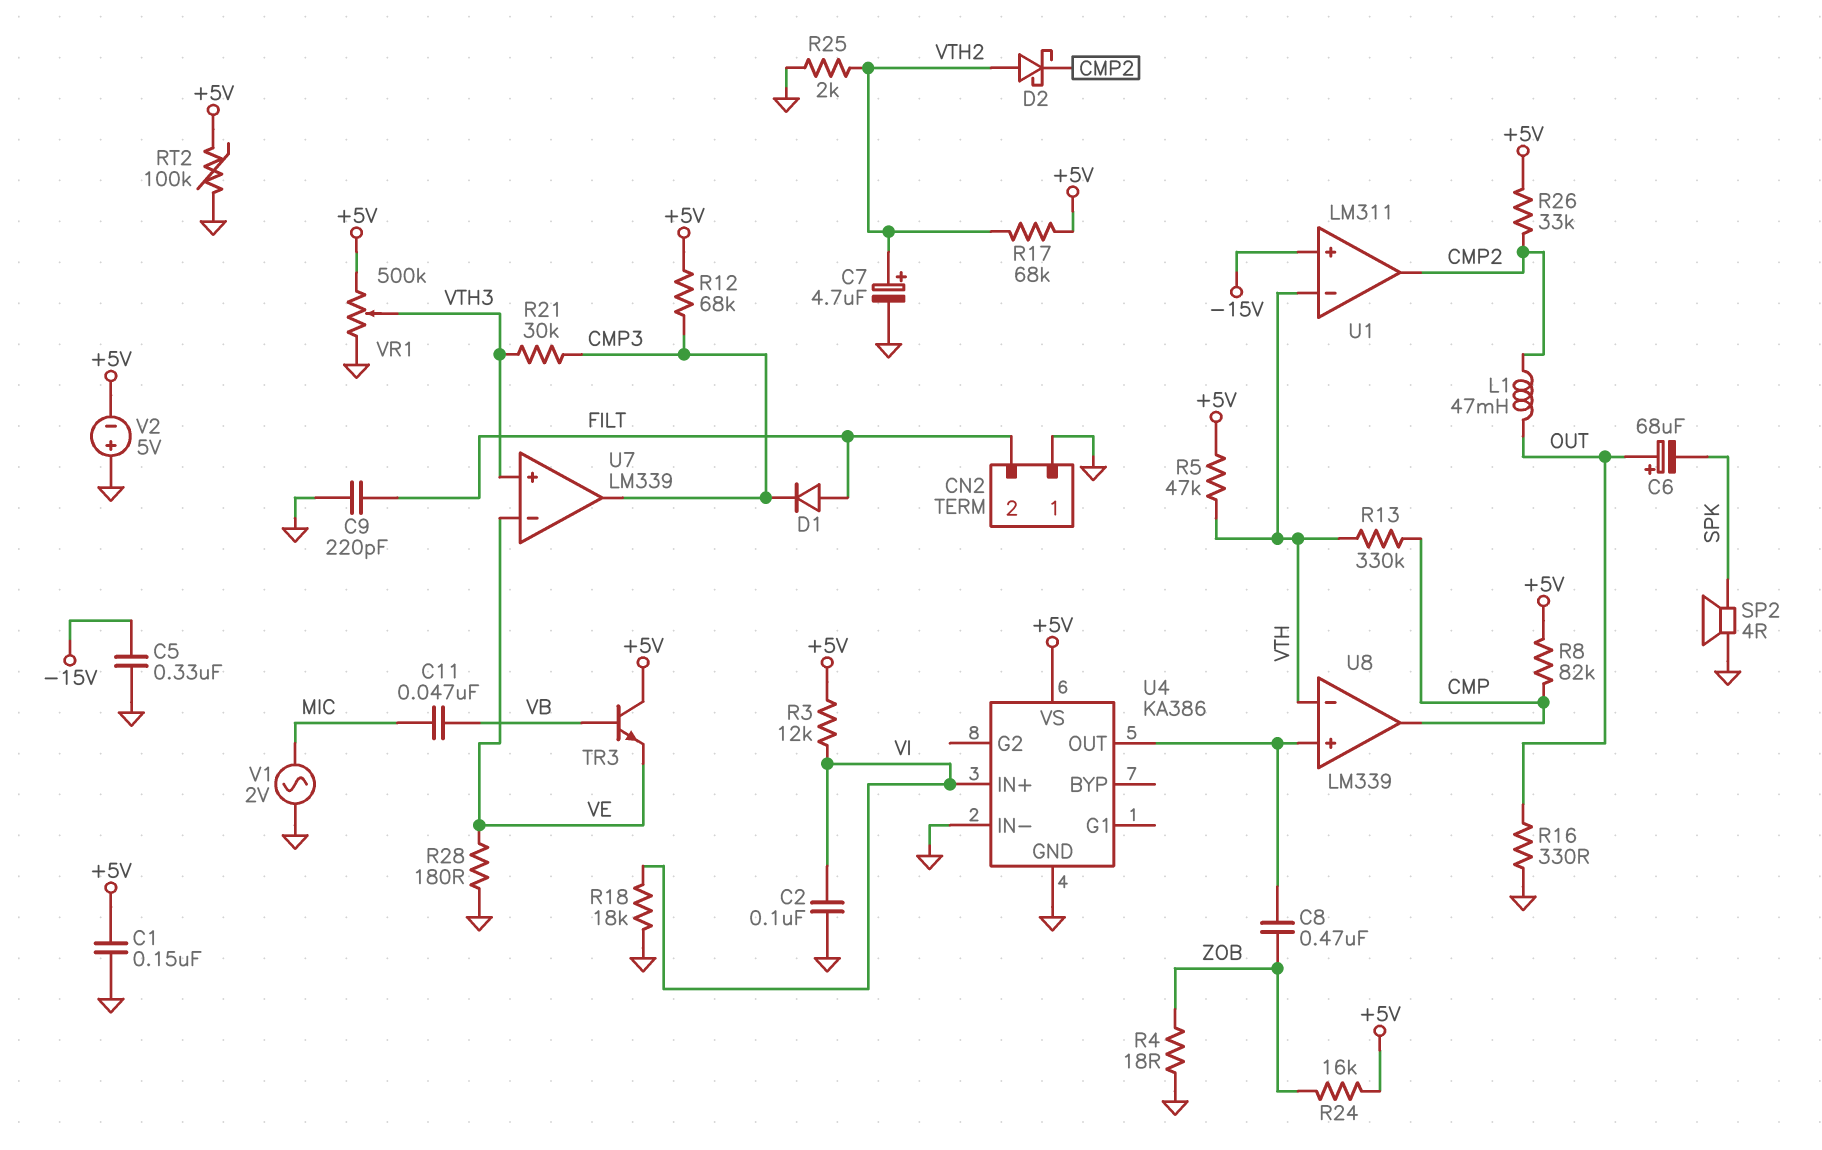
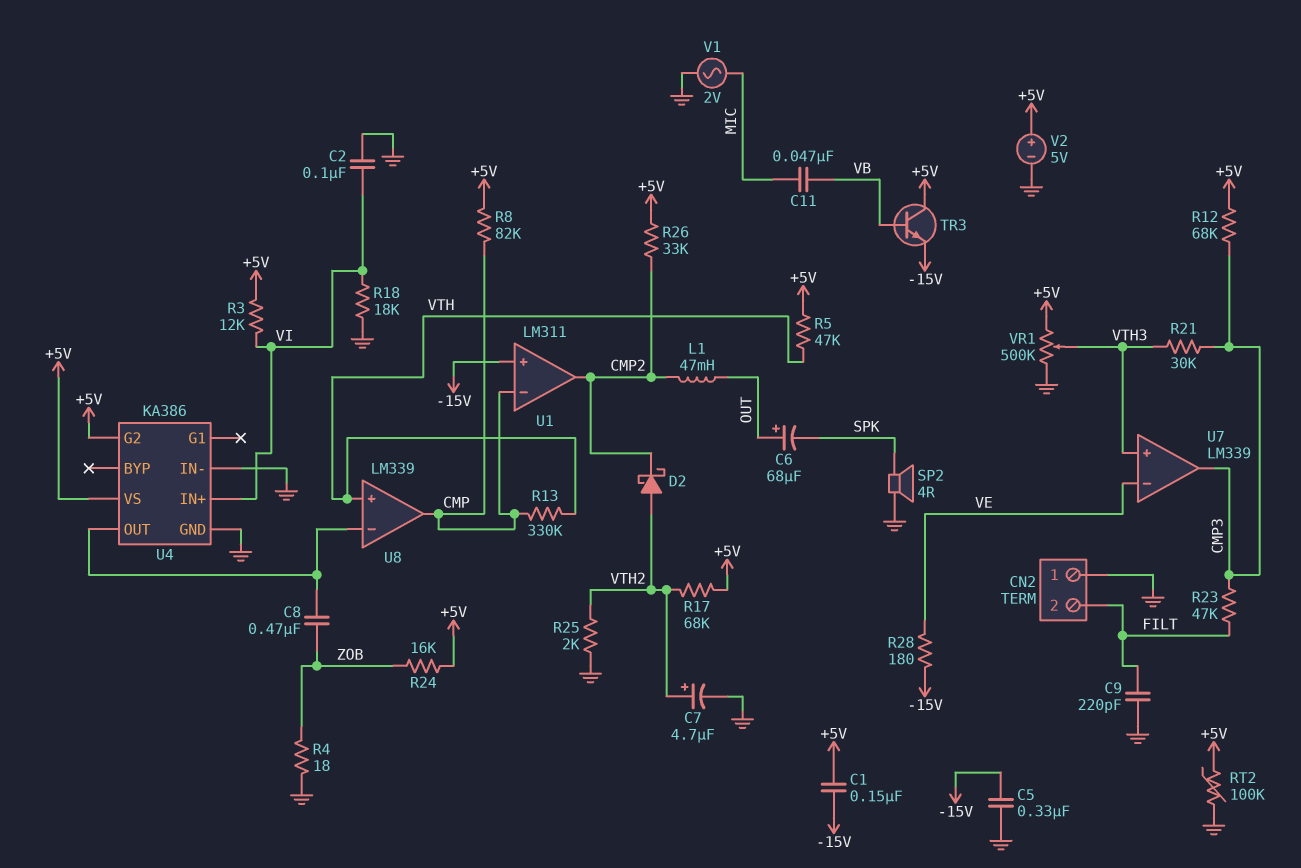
C1: 150nF (+5V, GND) -> 150nF (+5V, -15V)
D1: diode (A FILT, K CMP3) -> none
R16: 330 (GND, OUT) -> none
R23: none -> 47k (CMP3, FILT)
R28: 180 (GND, VE) -> 180 (-15V, VE)
TR3: NPN (B VB, C +5V, E VE) -> NPN (B VB, C +5V, E -15V)
U1 pin in-: VTH -> CMP
U4 pin G2: none -> +5V
U8 pin in+: U4/OUT -> VTH
U8 pin in-: VTH -> U4/OUT
V2: 5V (plus GND, minus +5V) -> 5V (plus +5V, minus GND)

